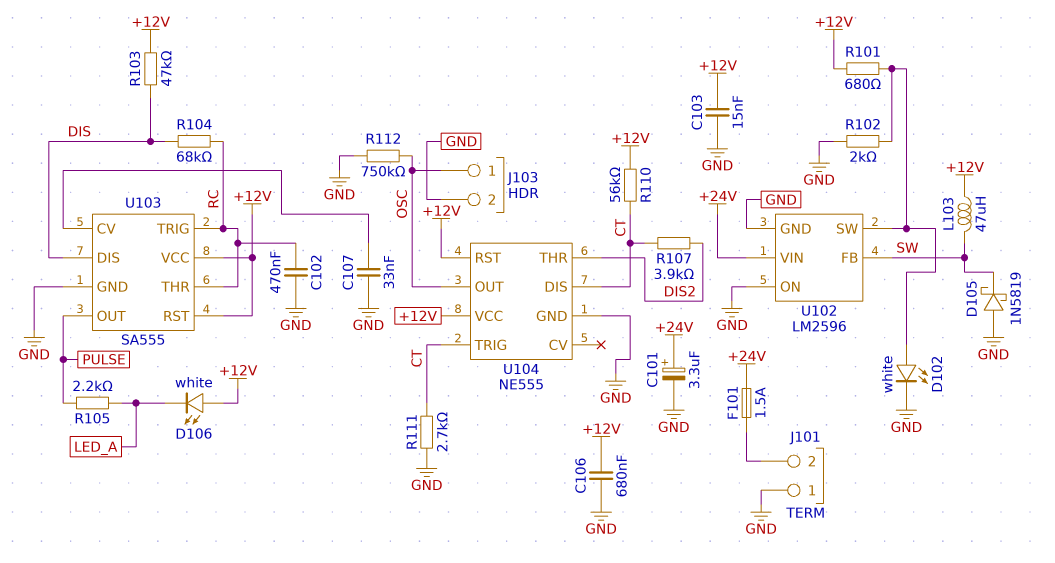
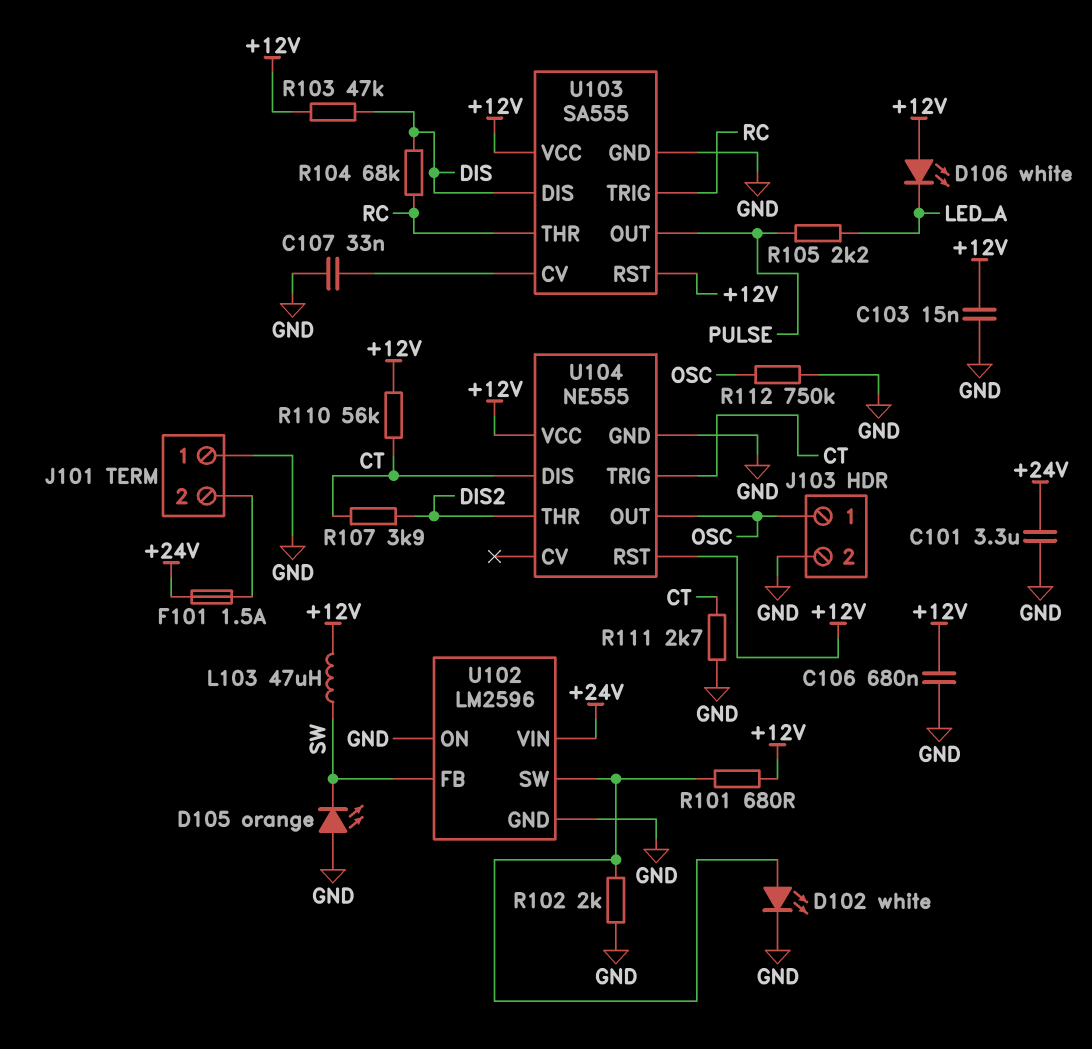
C101: 3.3uF (plus +24V, minus GND) -> 3.3uF (+24V, GND)
C102: 470nF (GND, RC) -> none
D105: schottky 1N5819 (A GND, K SW) -> LED orange (A GND, K SW)

